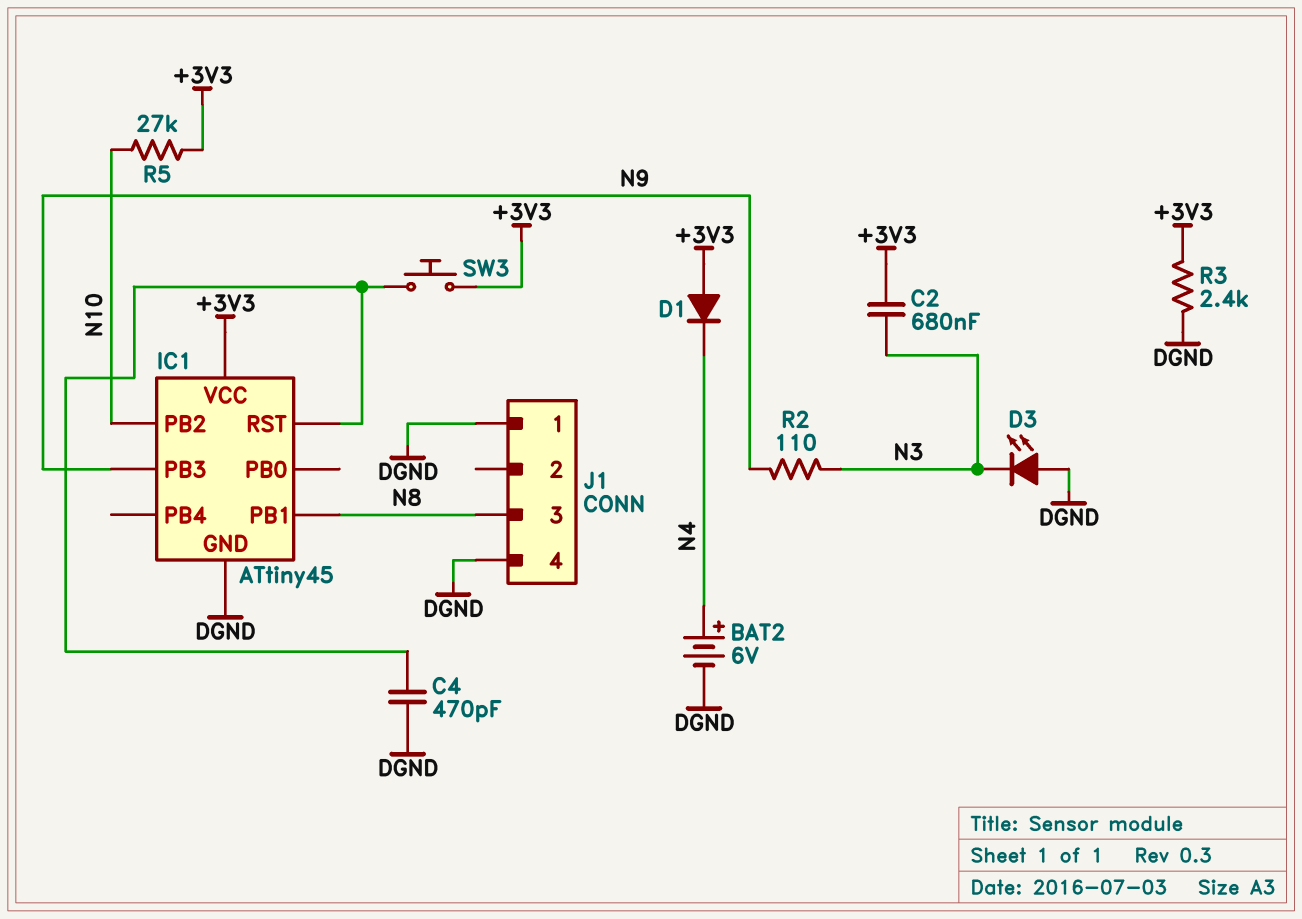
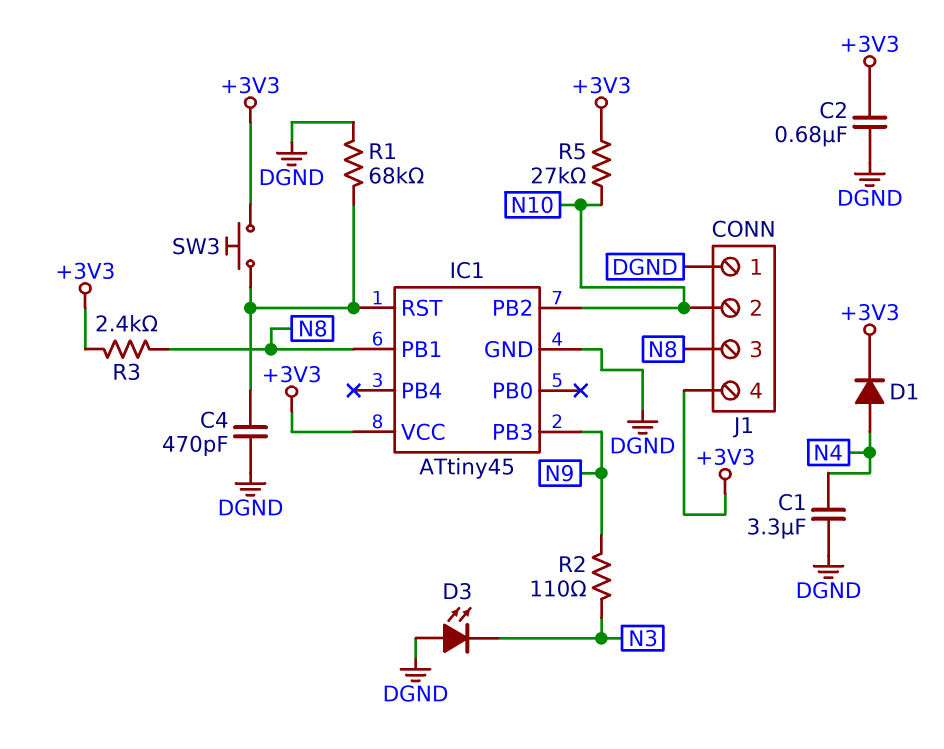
BAT2: 6V (plus N4, minus DGND) -> none
C1: none -> 3.3uF (DGND, N4)
C2: 680nF (+3V3, N3) -> 680nF (+3V3, DGND)
D1: diode (A +3V3, K N4) -> diode (A N4, K +3V3)
J1 pin 2: none -> N10
J1 pin 4: DGND -> +3V3
R1: none -> 68k (DGND, IC1/RST)
R3: 2.4k (+3V3, DGND) -> 2.4k (+3V3, N8)

